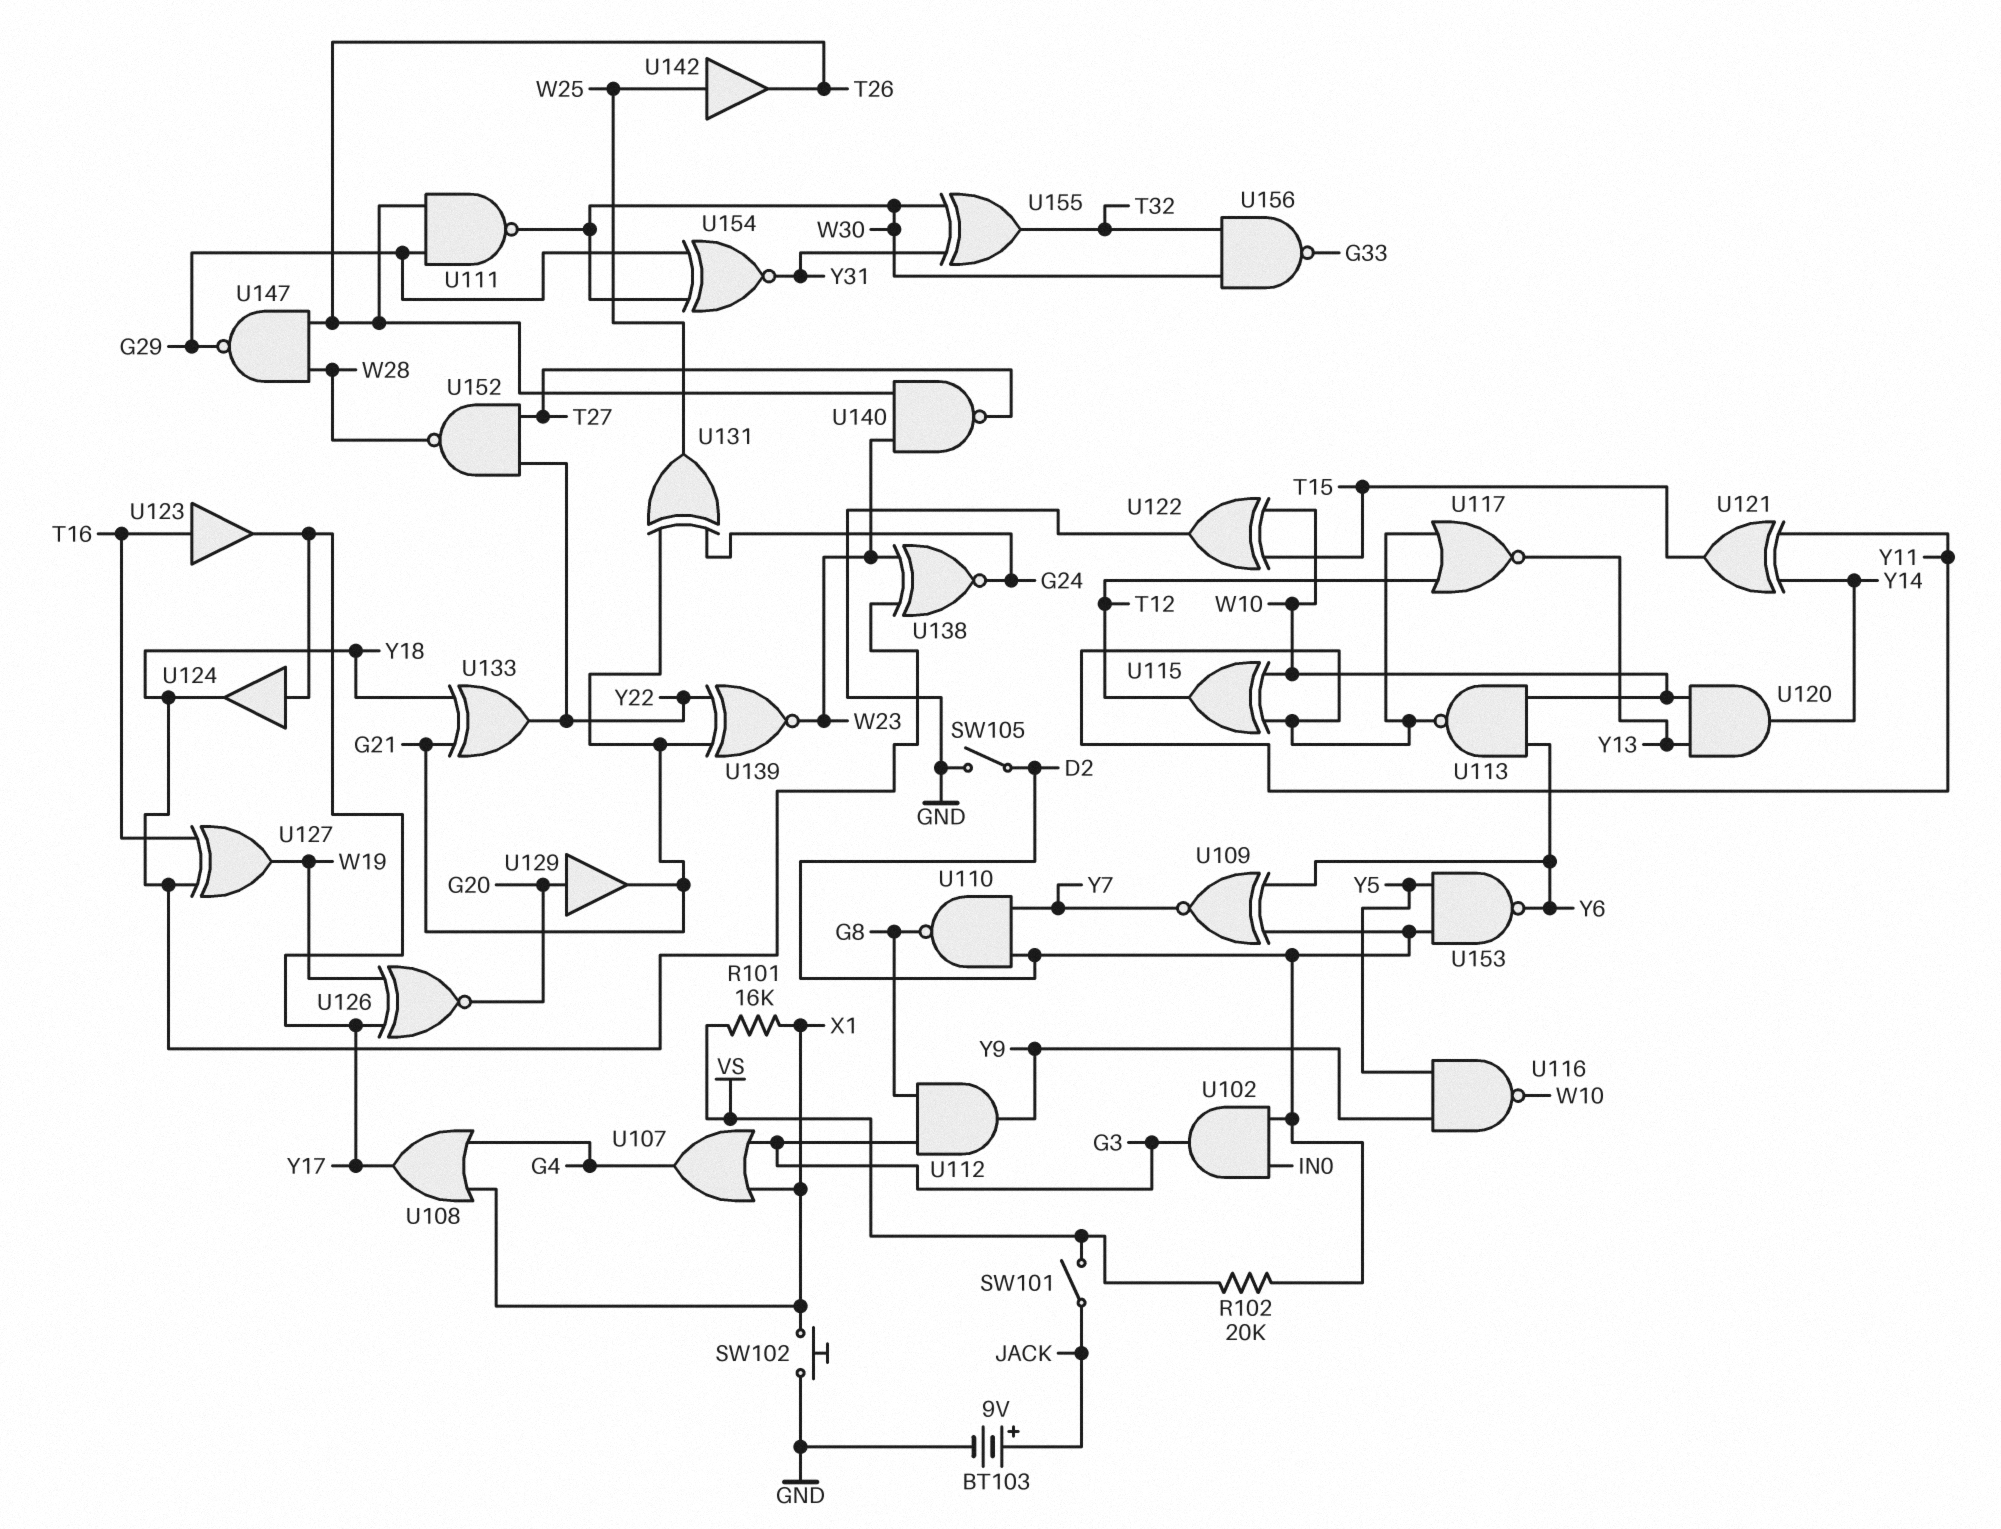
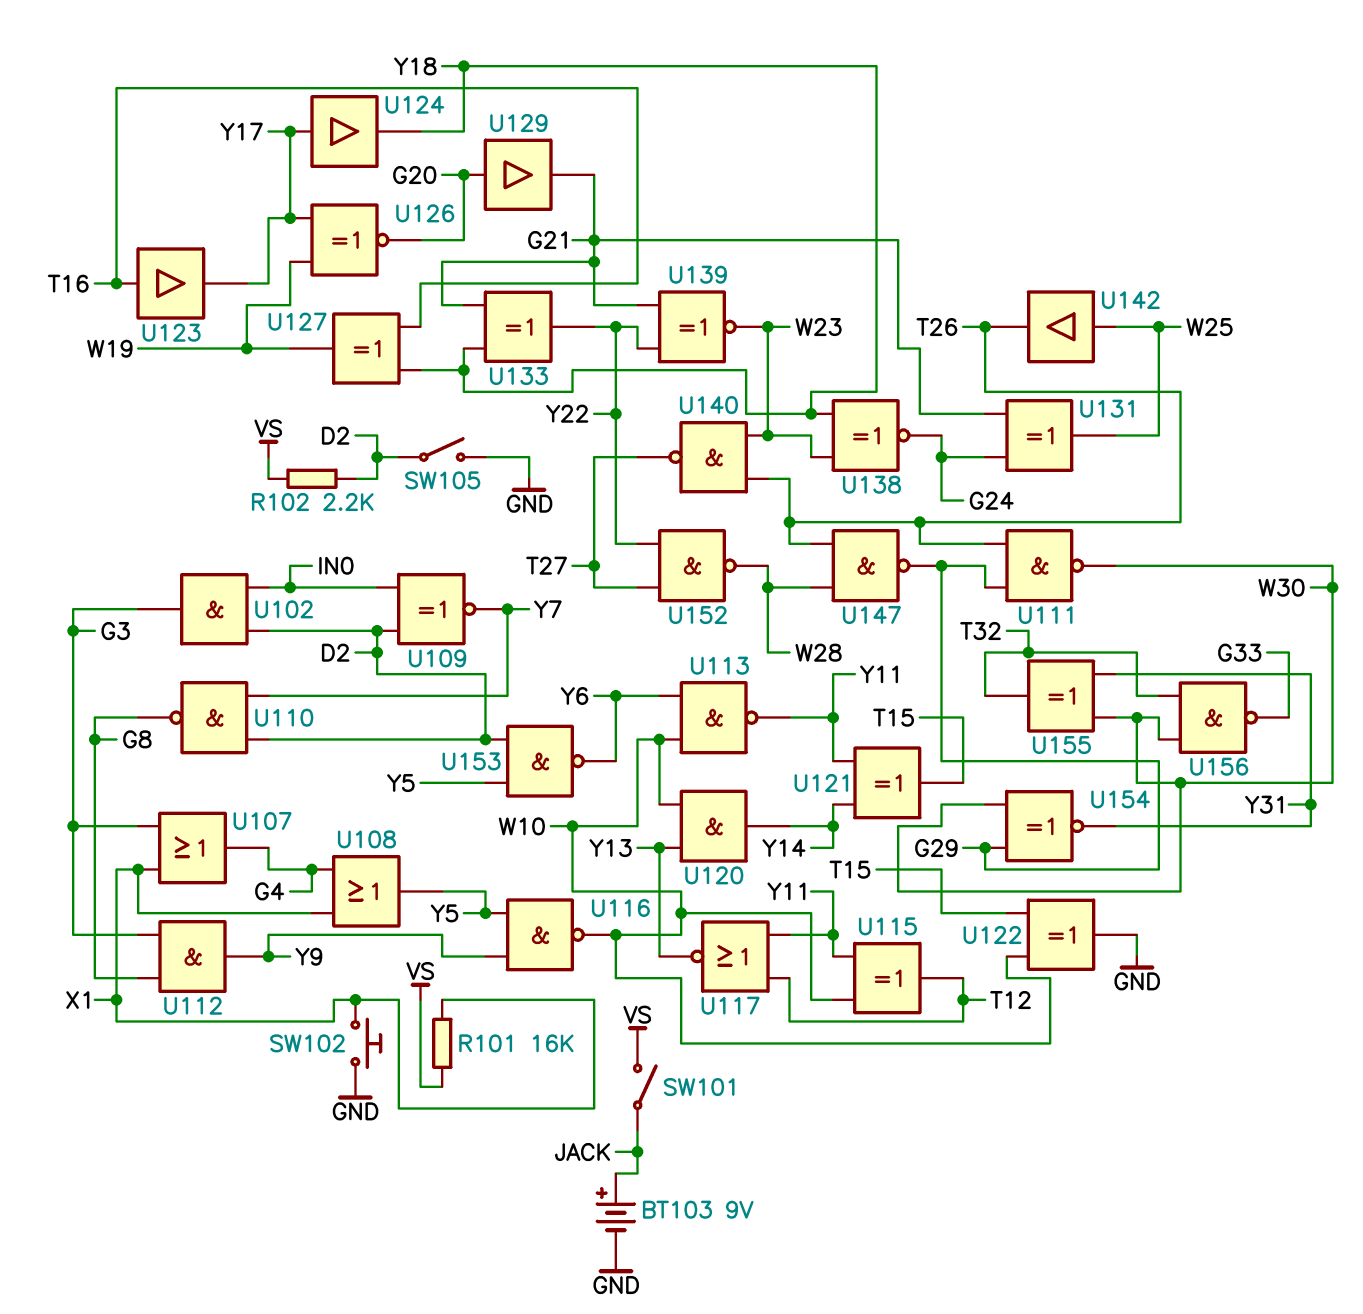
R102: 20k (D2, VS) -> 2.2k (D2, VS)
U108: OR (in G4, in X1, out Y17) -> OR (in G4, in X1, out Y5)
U109: XNOR (in D2, in Y6, out Y7) -> XNOR (in D2, in IN0, out Y7)

